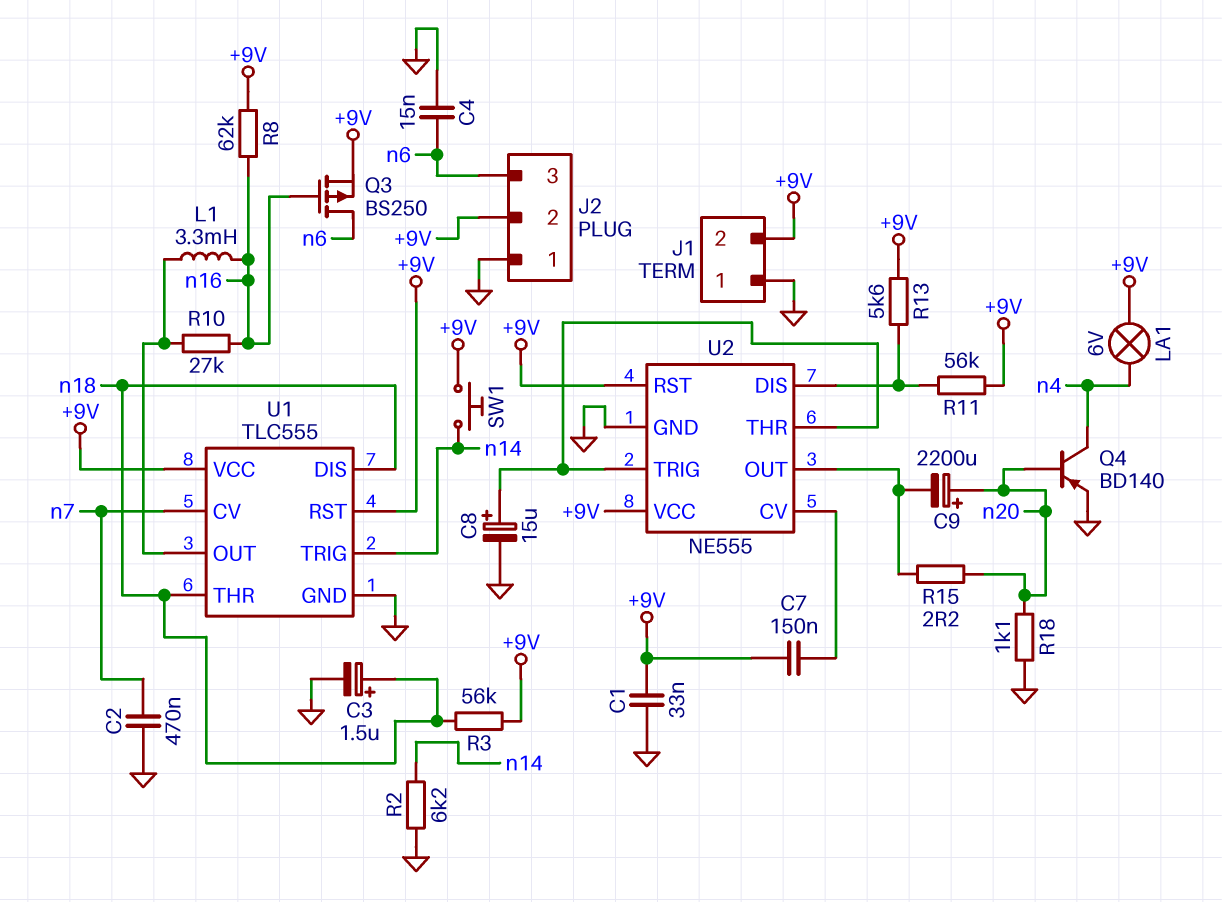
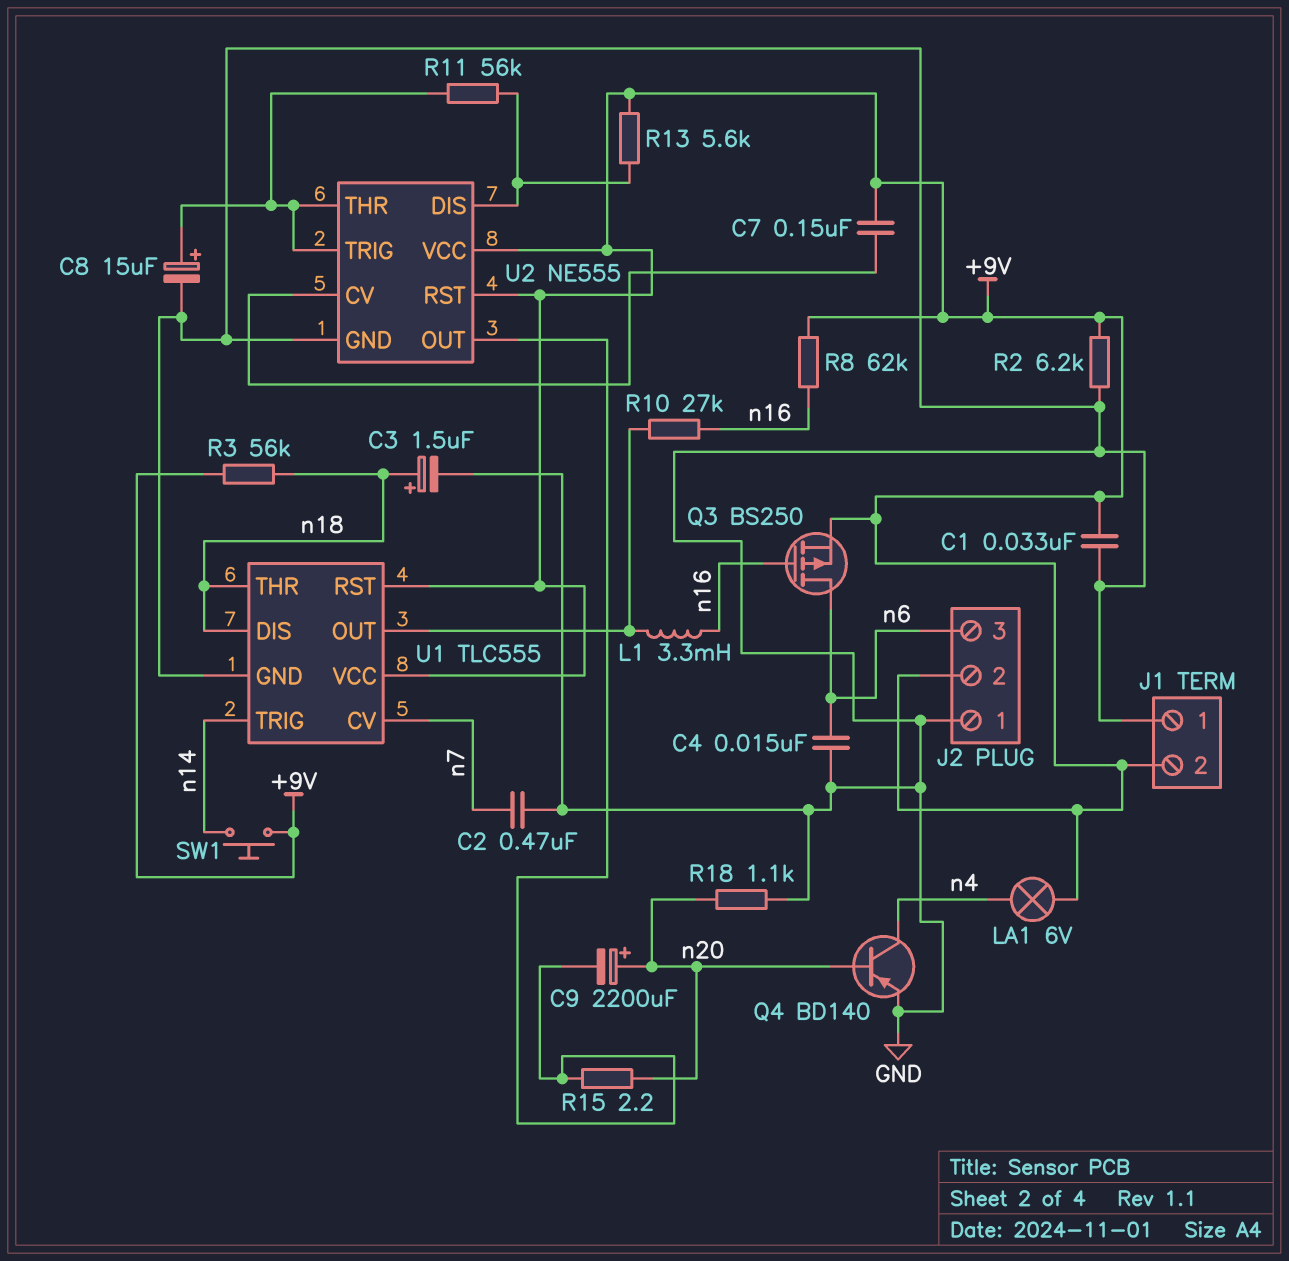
R2: 6.2k (GND, n14) -> 6.2k (+9V, GND)
R11: 56k (+9V, U2/DIS) -> 56k (U2/DIS, U2/THR)

